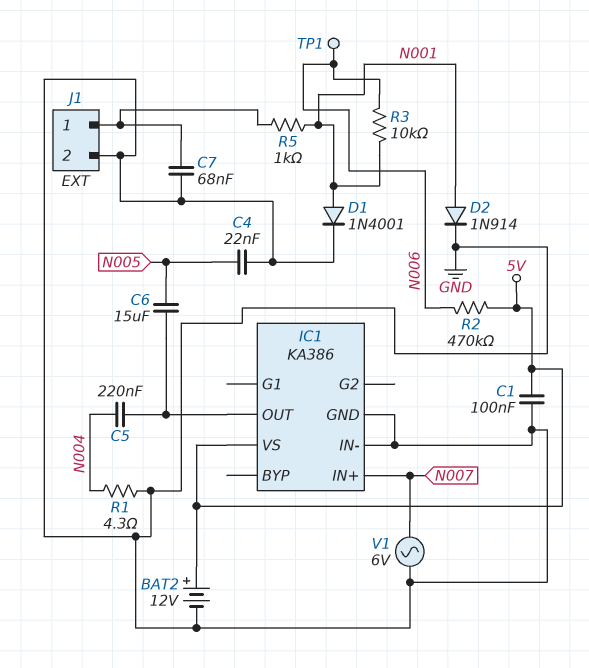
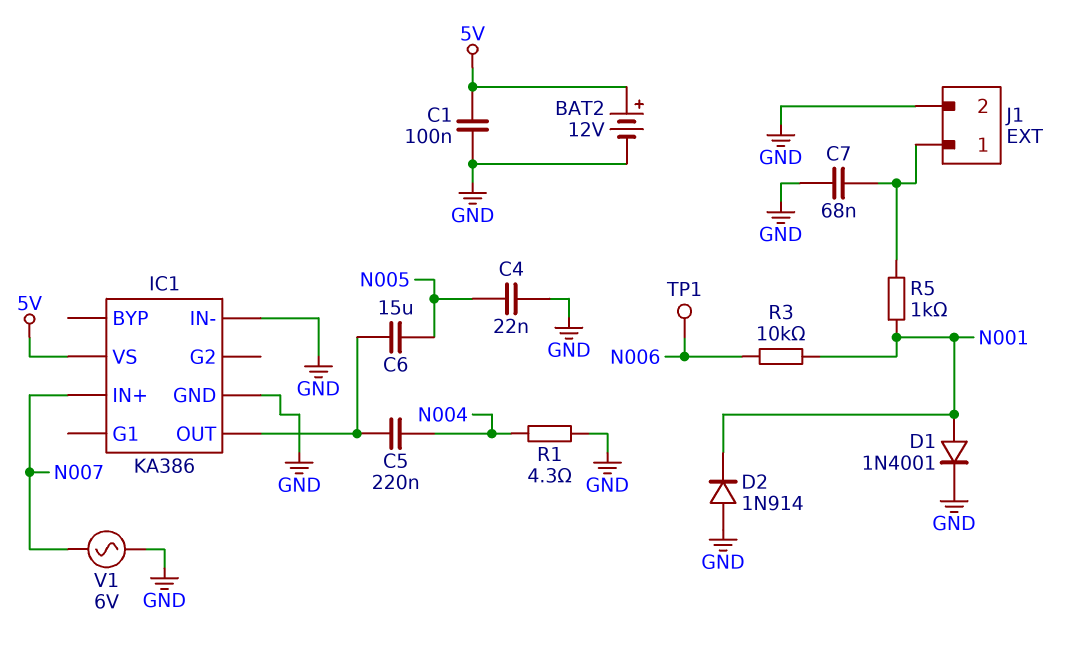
D2: diode 1N914 (A N001, K GND) -> diode 1N914 (A GND, K N001)
R2: 470k (5V, N006) -> none

